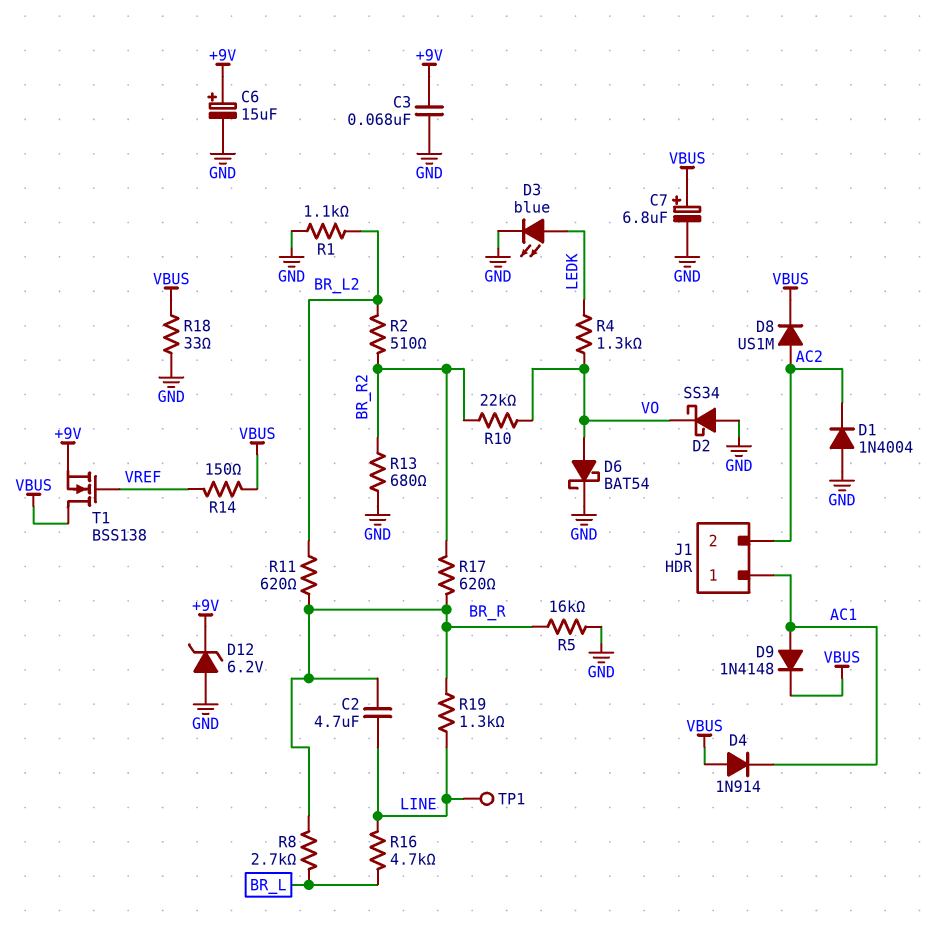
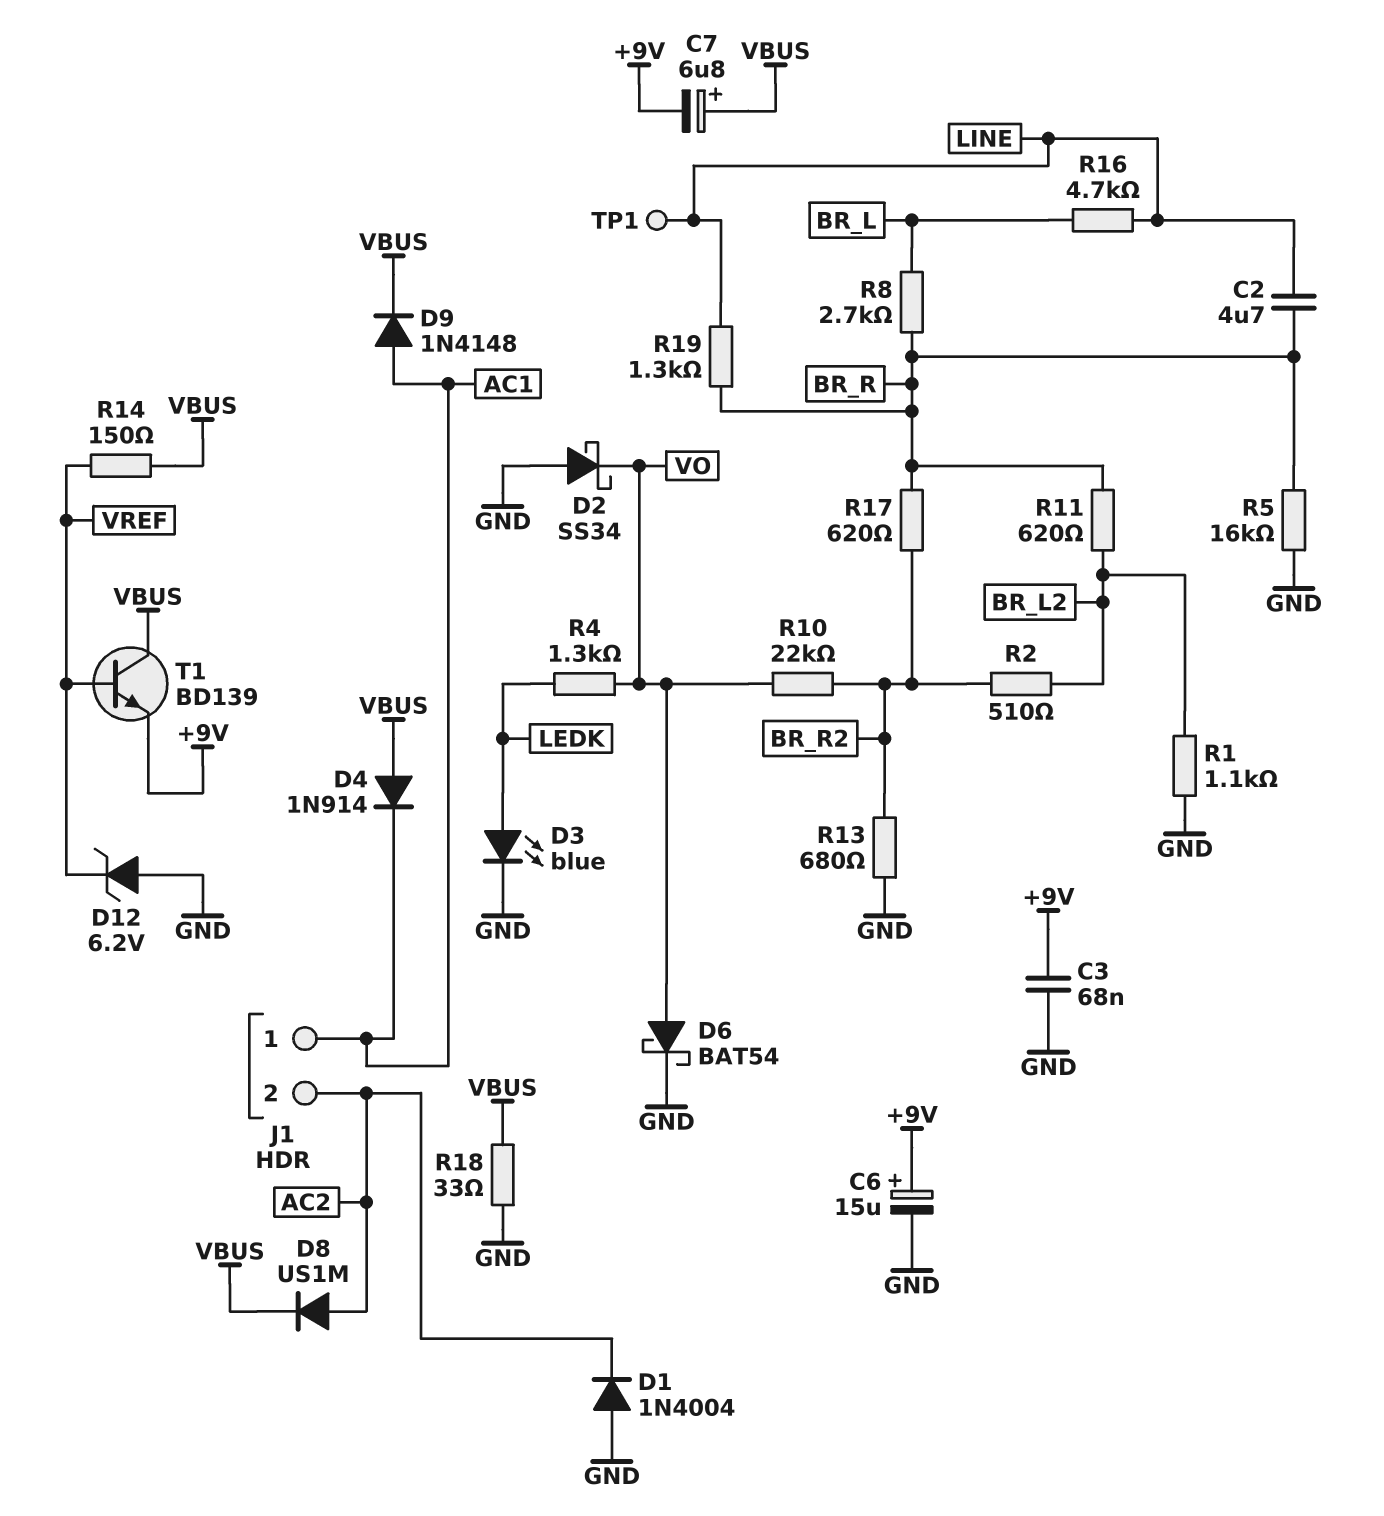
C7: 6.8uF (plus VBUS, minus GND) -> 6.8uF (plus VBUS, minus +9V)
D12: zener 6.2V (A GND, K +9V) -> zener 6.2V (A GND, K VREF)
T1: NMOS BSS138 (G VREF, D VBUS, S +9V) -> NPN BD139 (B VREF, C VBUS, E +9V)

